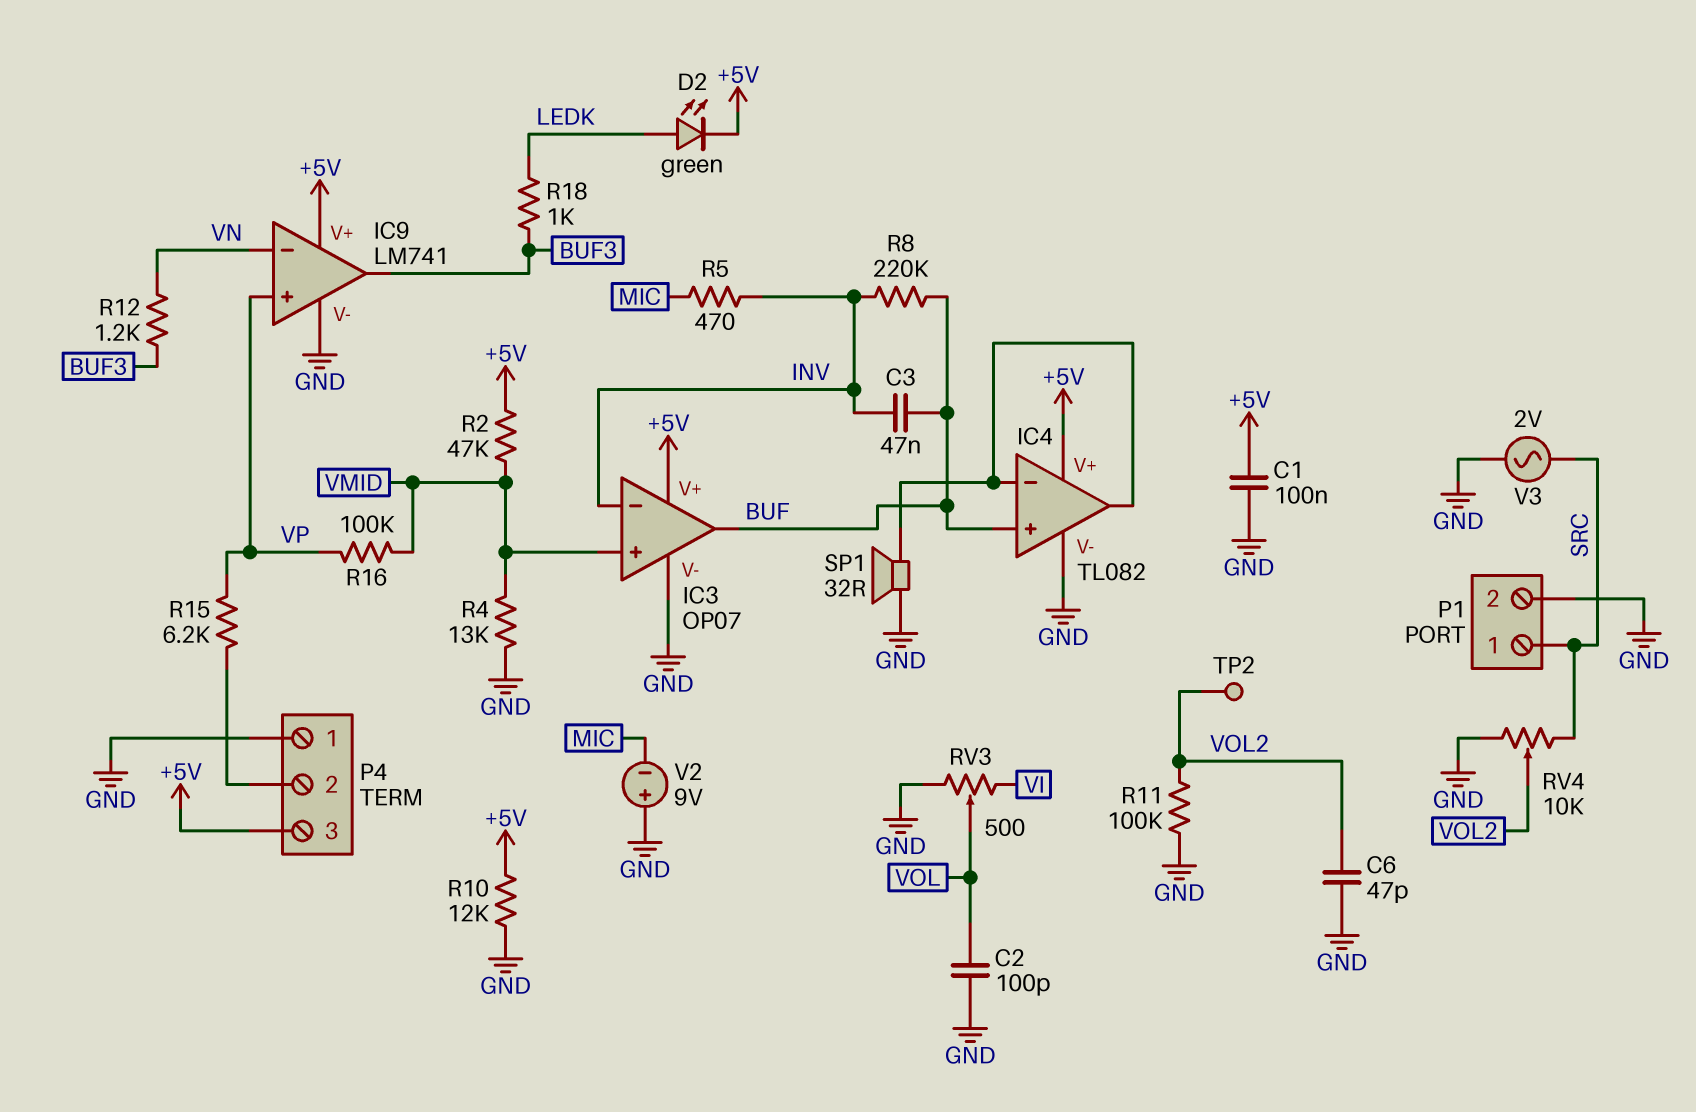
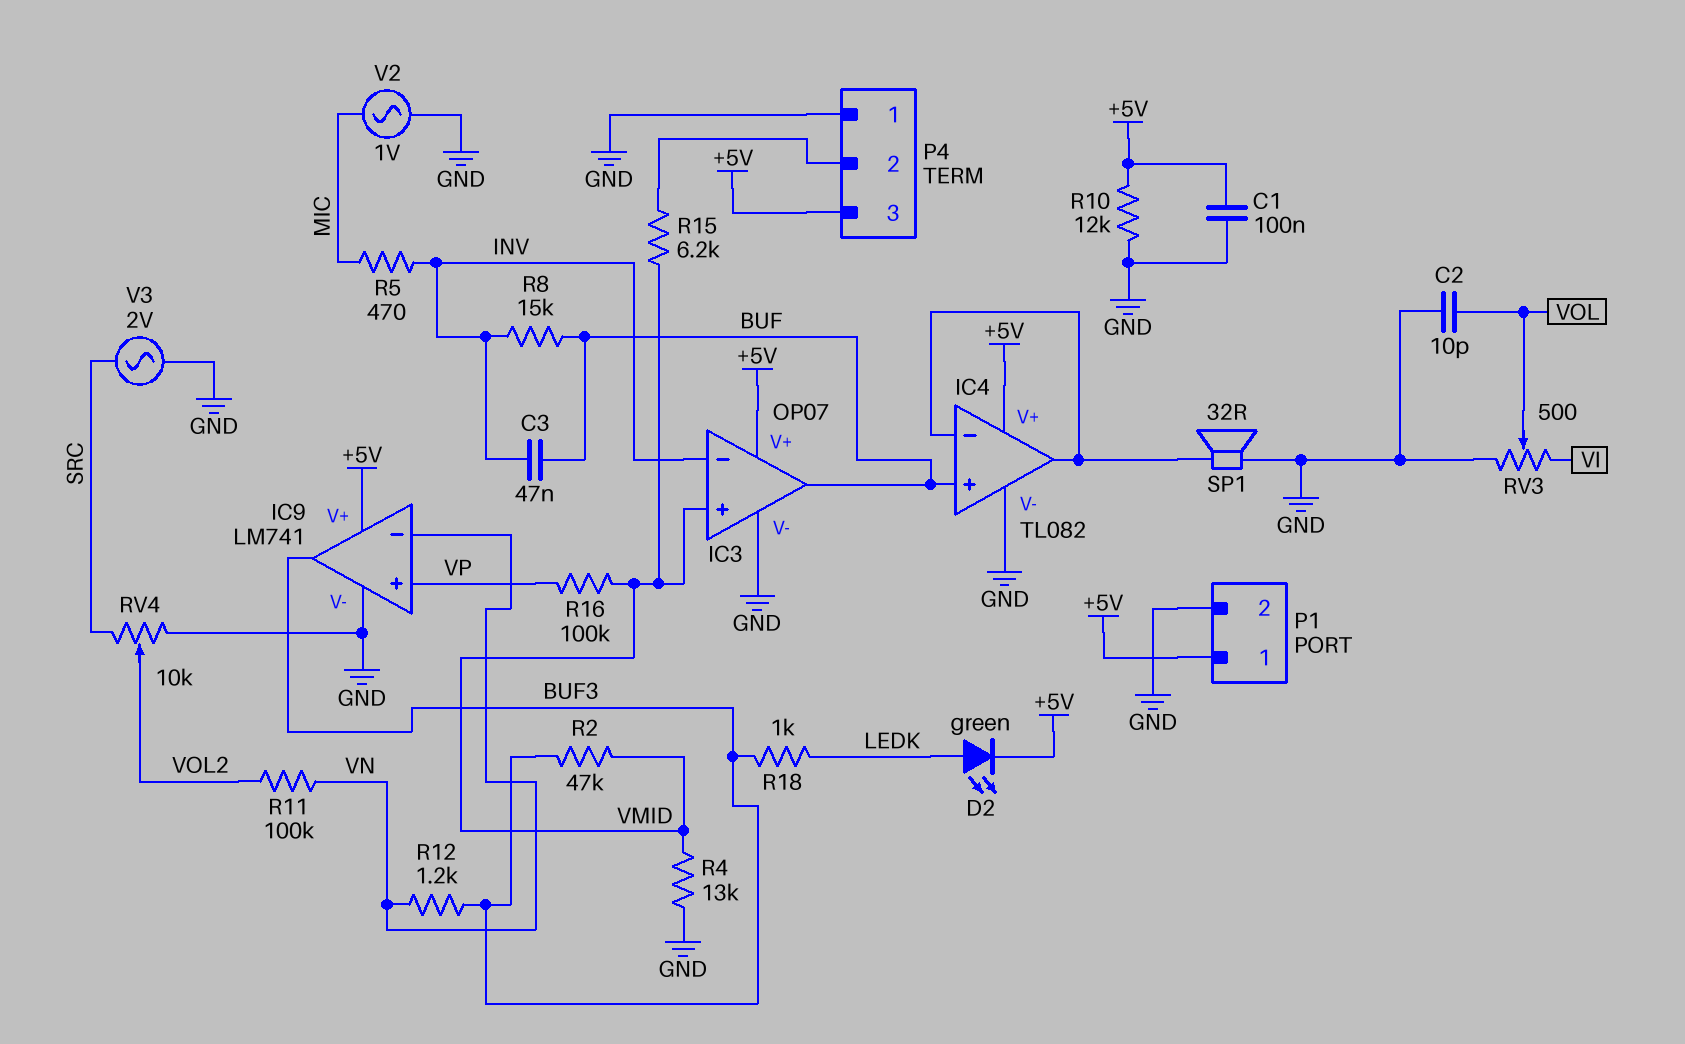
C2: 100pF (GND, VOL) -> 10pF (GND, VOL)
C6: 47pF (GND, VOL2) -> none
P1 pin 1: SRC -> +5V
R2: 47k (+5V, VMID) -> 47k (BUF3, VMID)
R8: 220k (BUF, INV) -> 15k (BUF, INV)
R11: 100k (GND, VOL2) -> 100k (VN, VOL2)
R15: 6.2k (P4/2, VP) -> 6.2k (P4/2, VMID)
TP2: test point (VOL2) -> none
V2: 9V (plus GND, minus MIC) -> AC 1V (GND, MIC)

